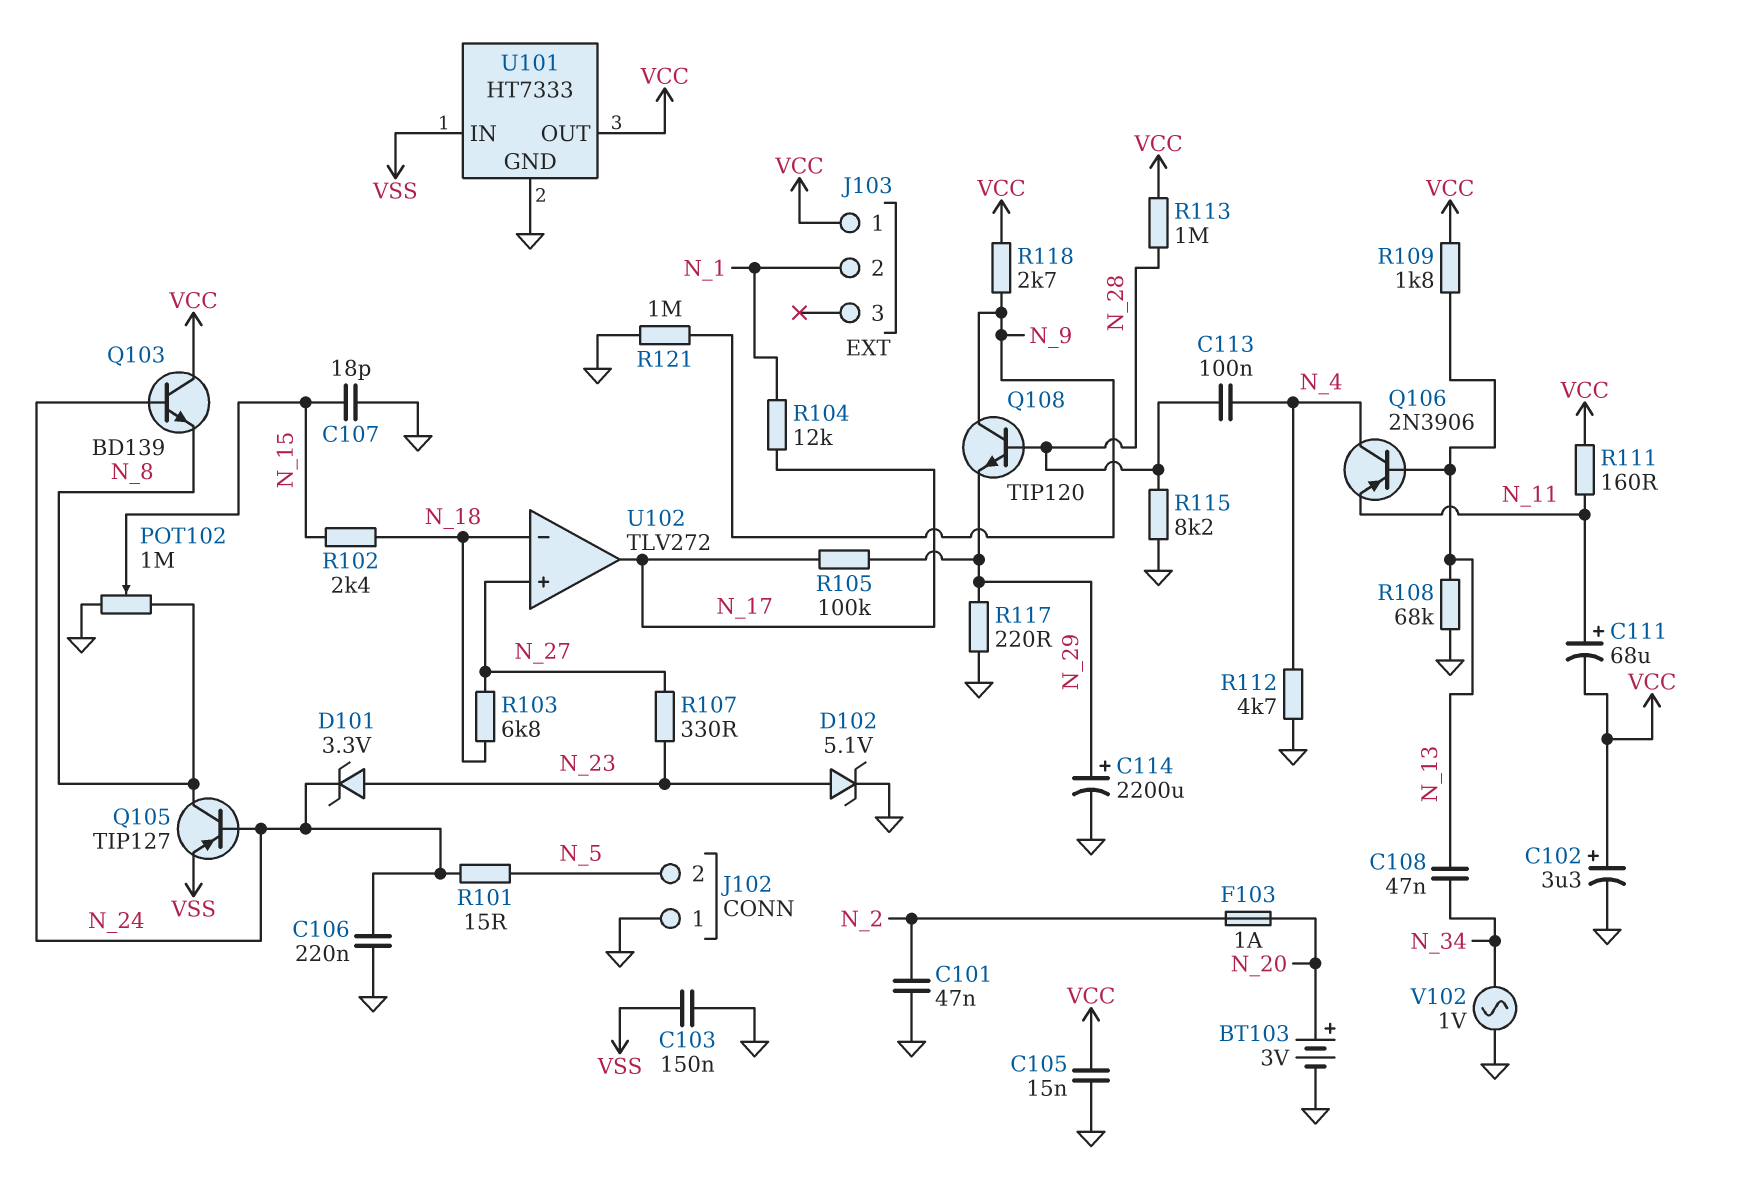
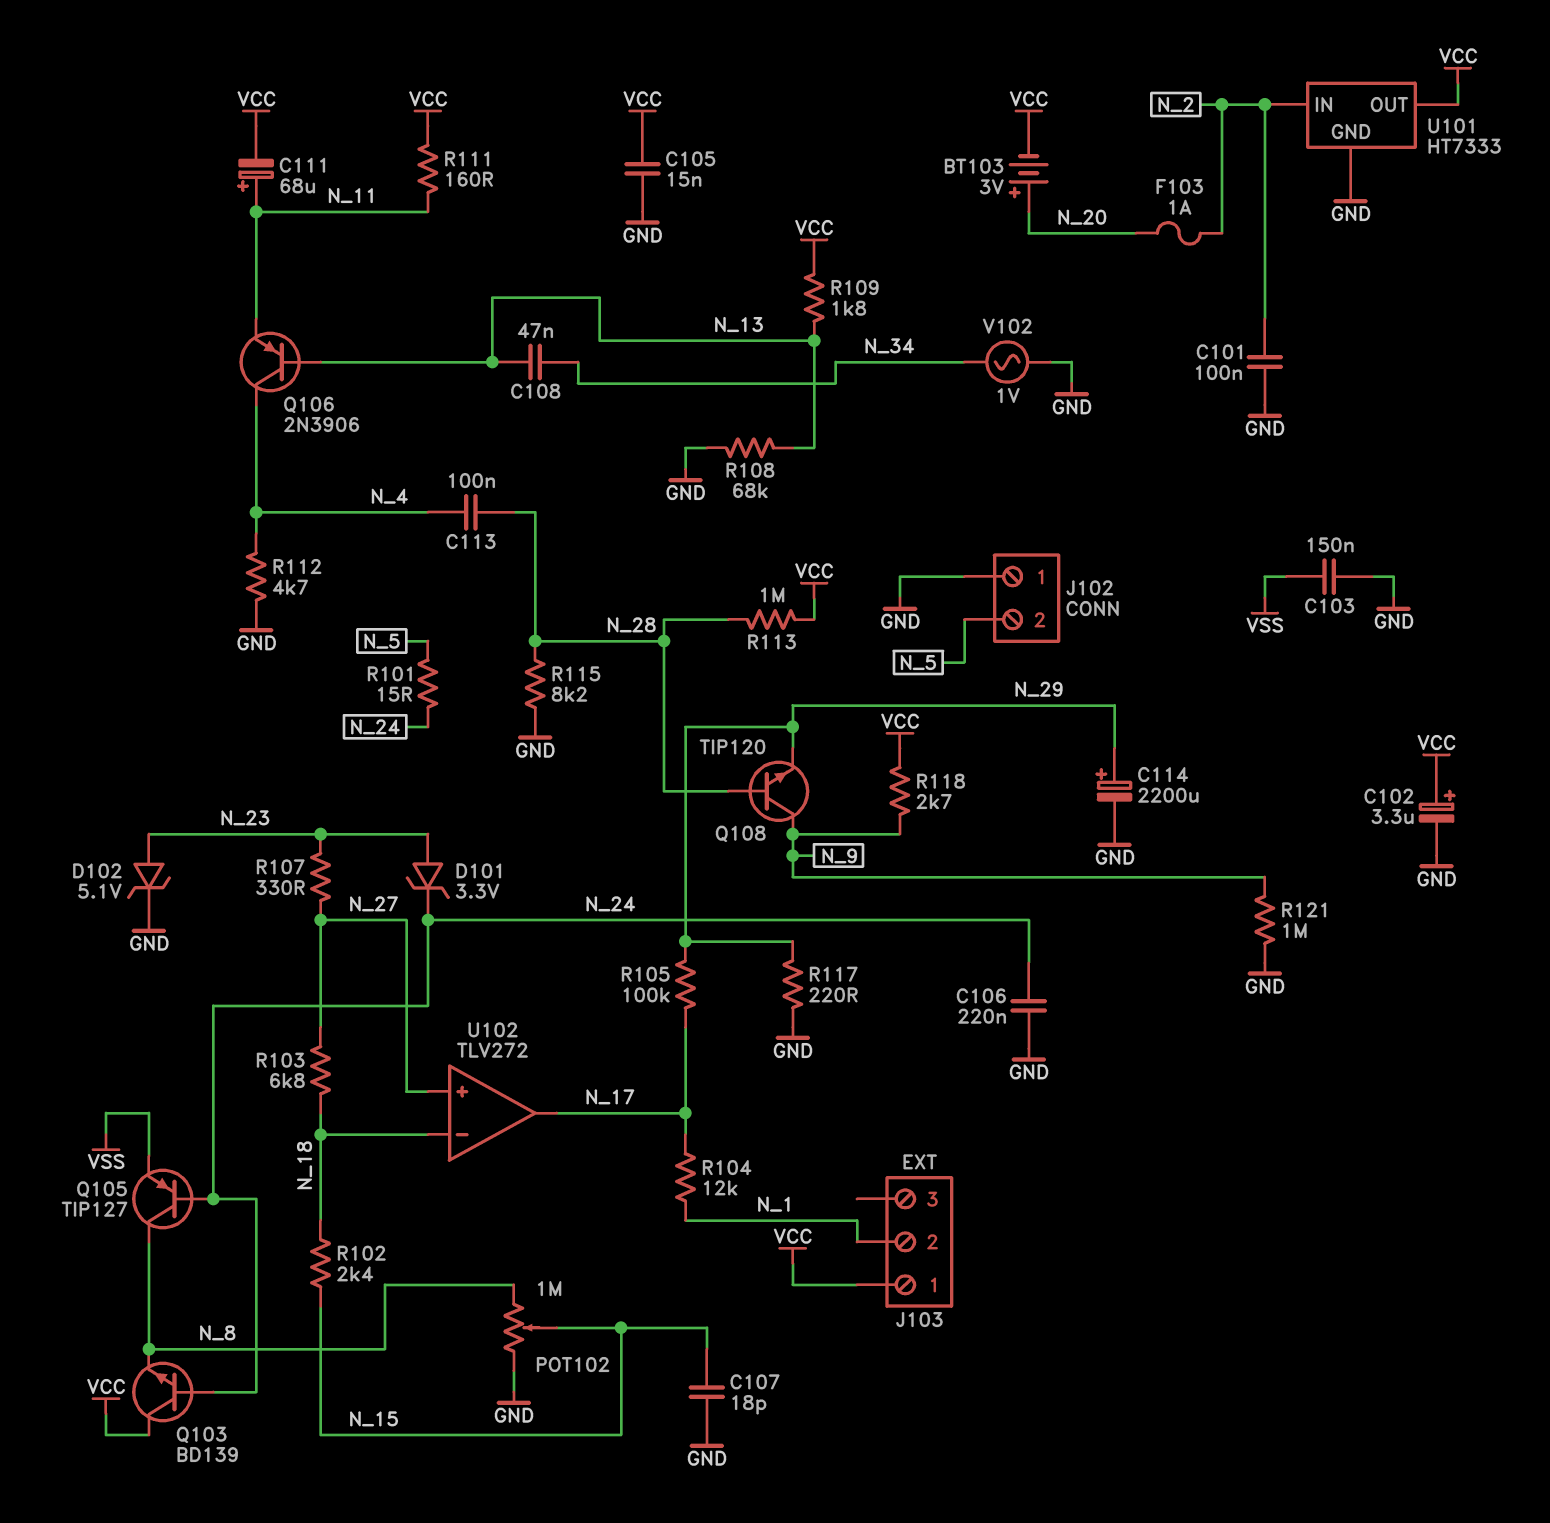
BT103: 3V (plus N_20, minus GND) -> 3V (plus N_20, minus VCC)
C101: 47nF (GND, N_2) -> 100nF (GND, N_2)
U101 pin IN: VSS -> N_2

